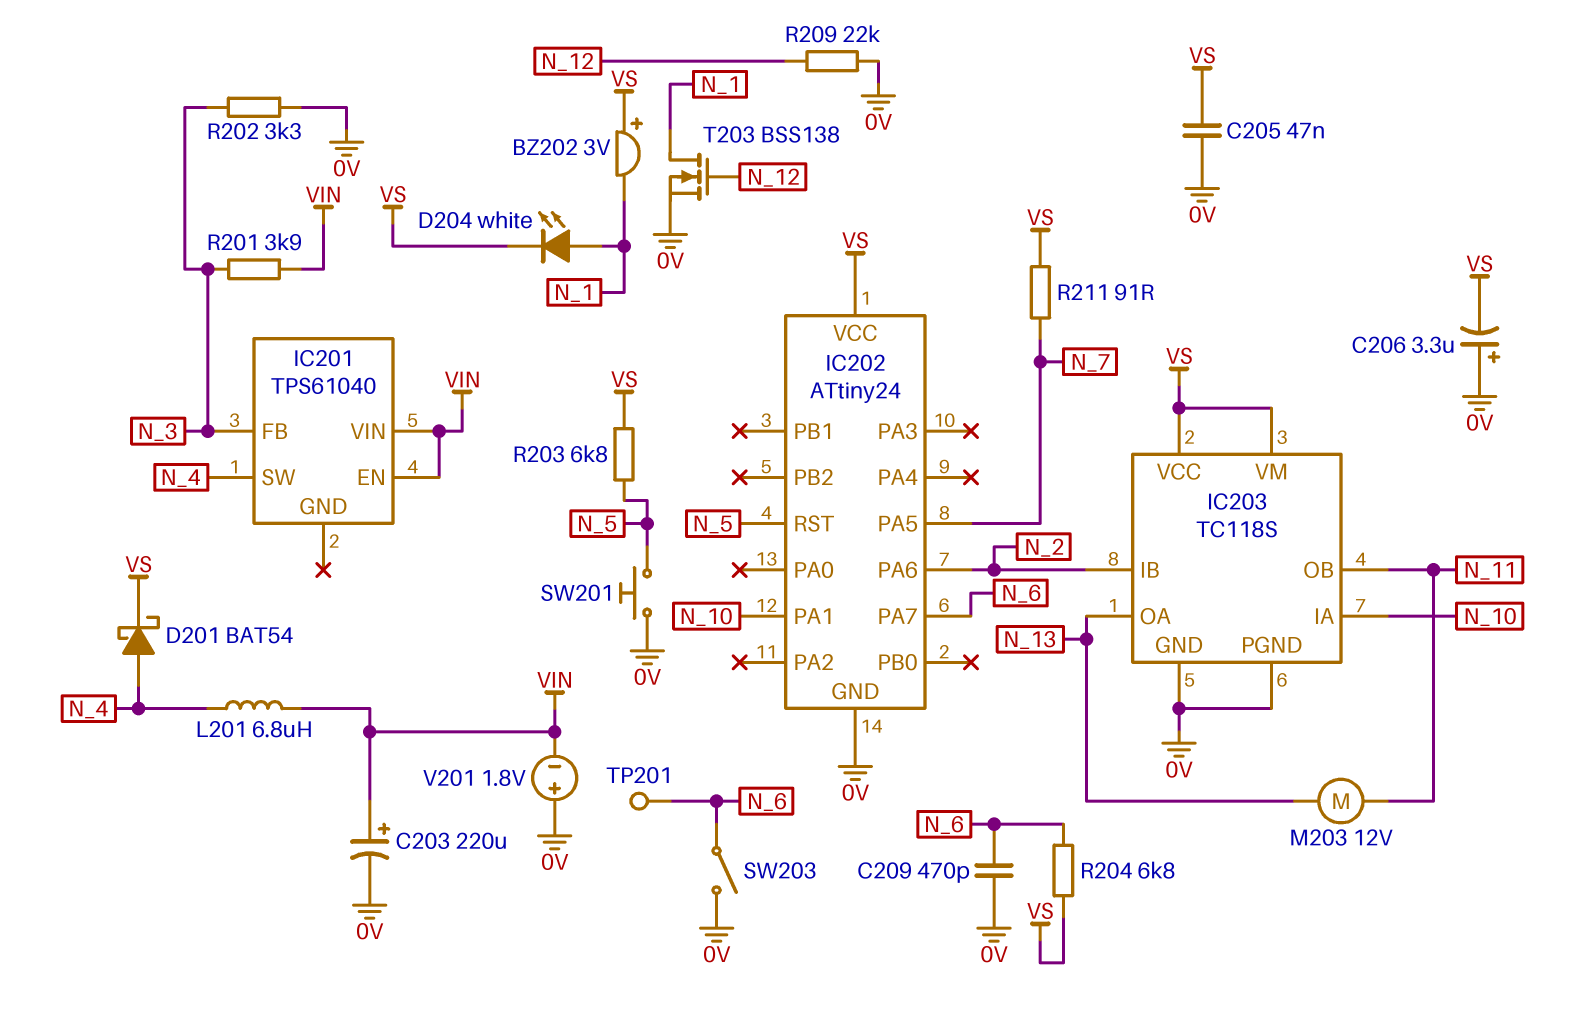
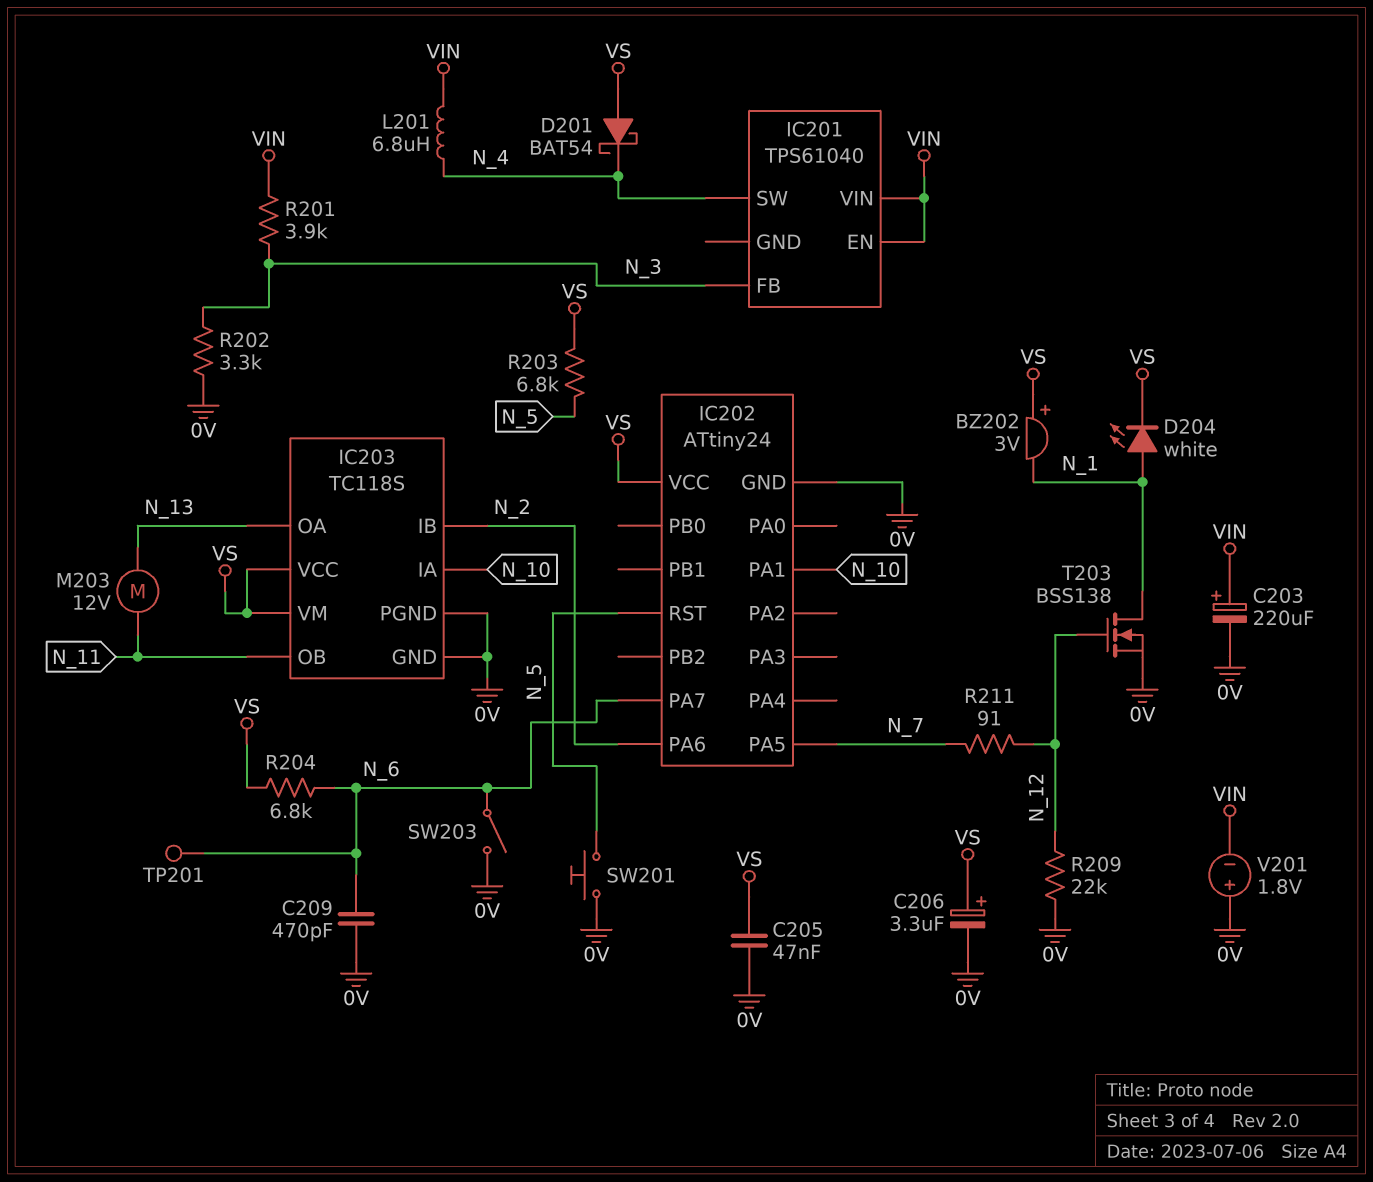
C206: 3.3uF (plus 0V, minus VS) -> 3.3uF (plus VS, minus 0V)
D201: schottky BAT54 (A N_4, K VS) -> schottky BAT54 (A VS, K N_4)
R211: 91 (N_7, VS) -> 91 (N_7, N_12)

